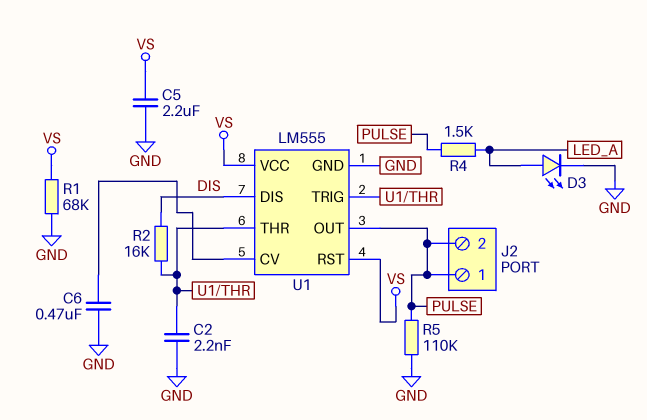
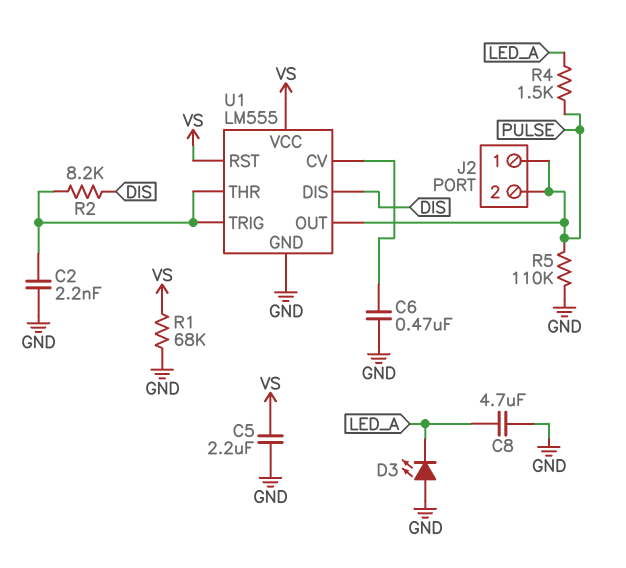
C8: none -> 4.7uF (GND, LED_A)
D3: LED (A LED_A, K GND) -> LED (A GND, K LED_A)
R2: 16k (DIS, U1/THR) -> 8.2k (DIS, U1/THR)

